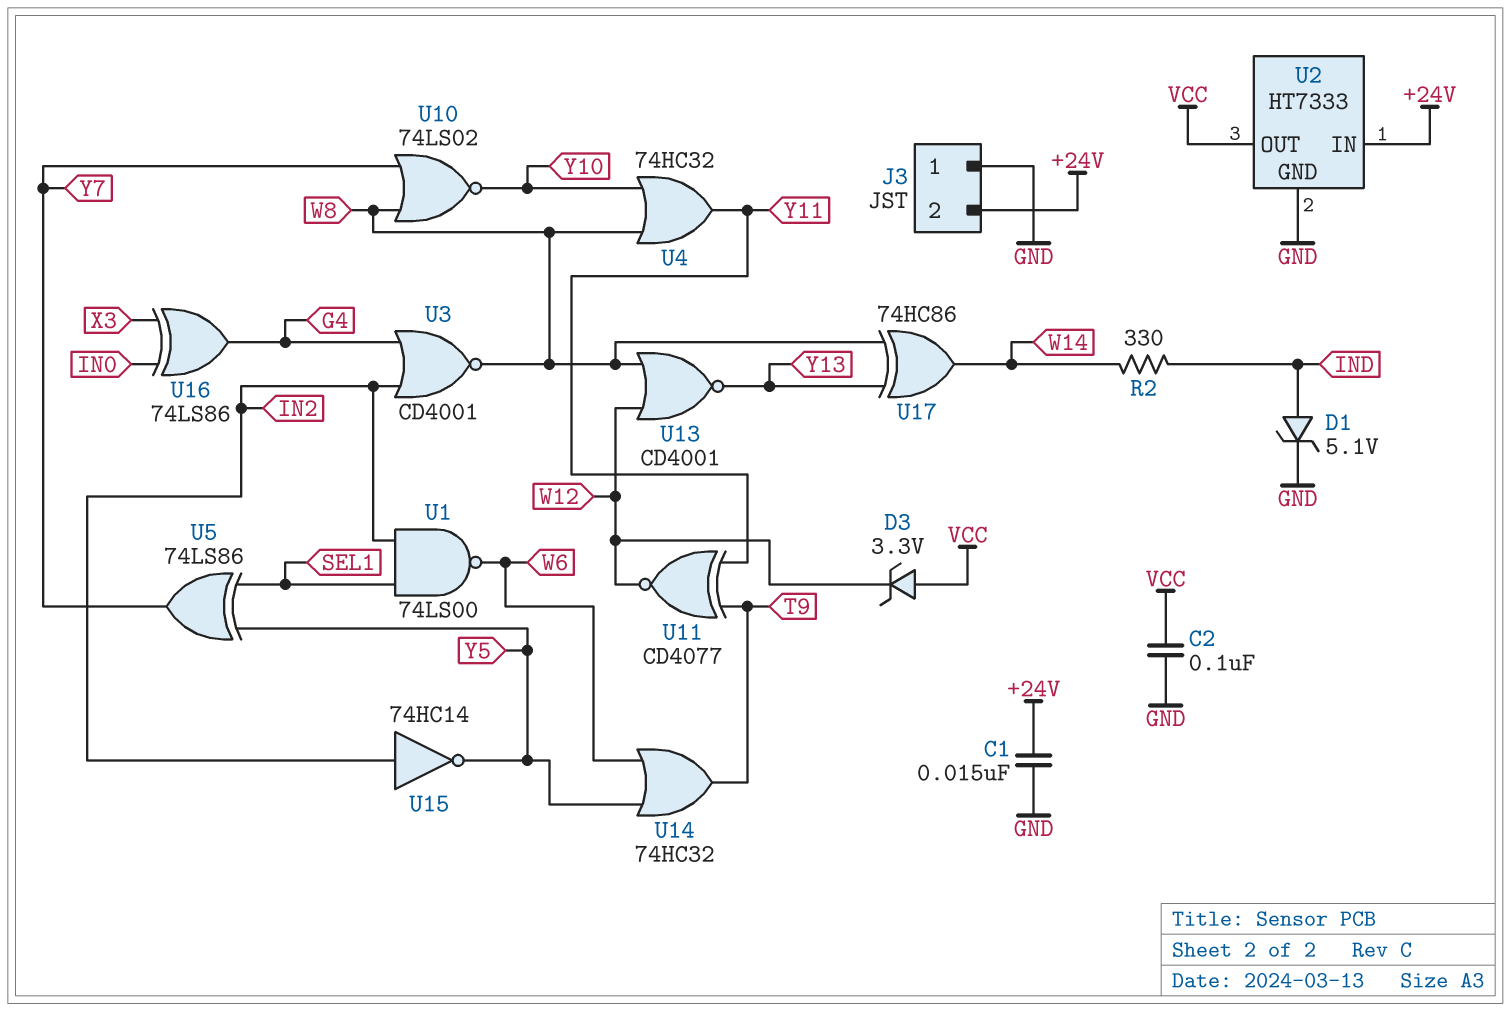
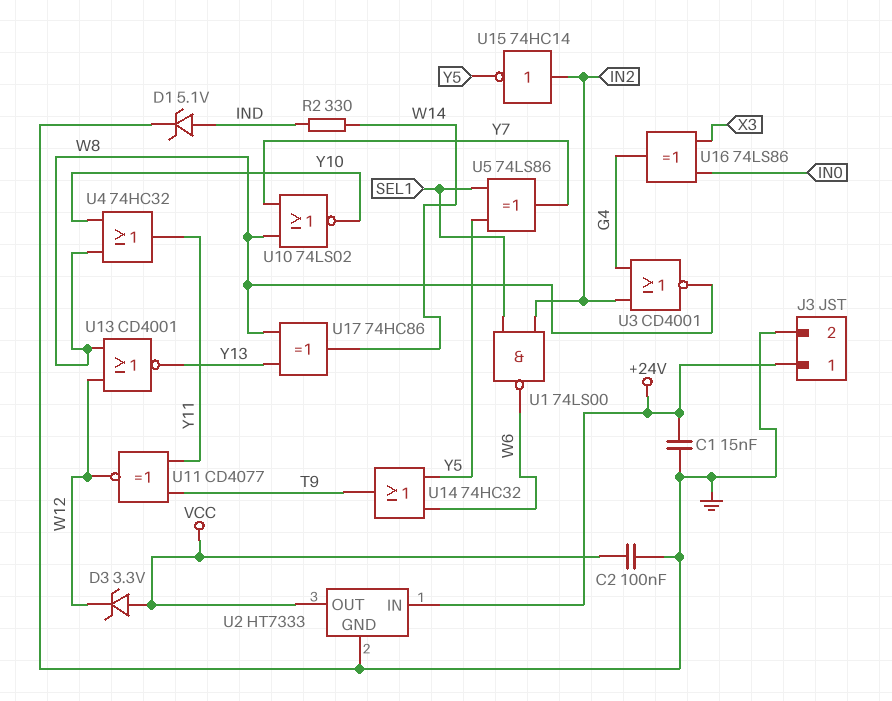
J3 pin 1: GND -> +24V
J3 pin 2: +24V -> GND

